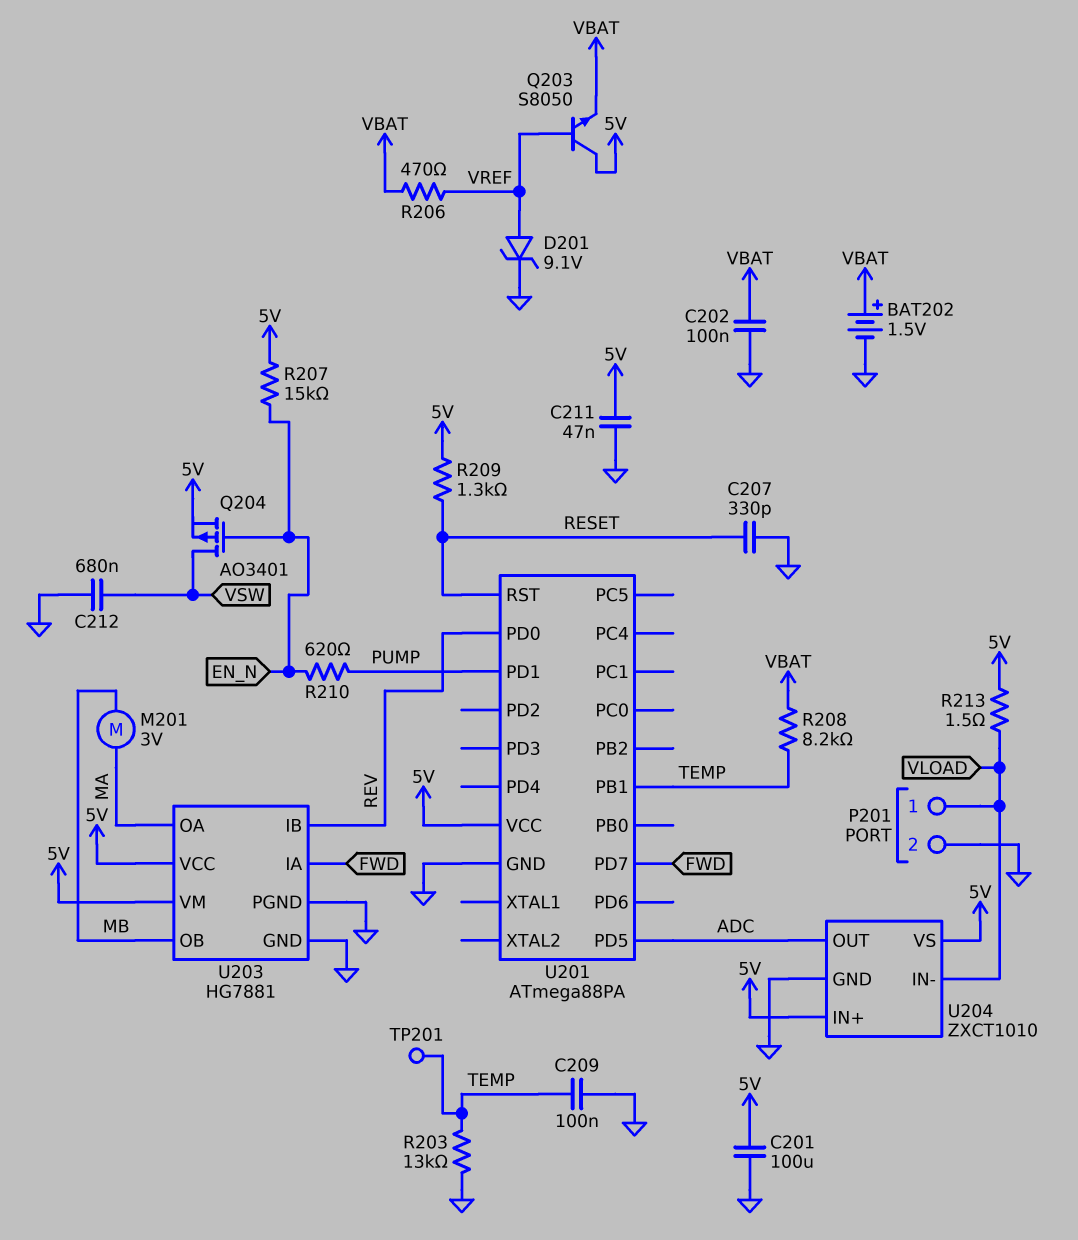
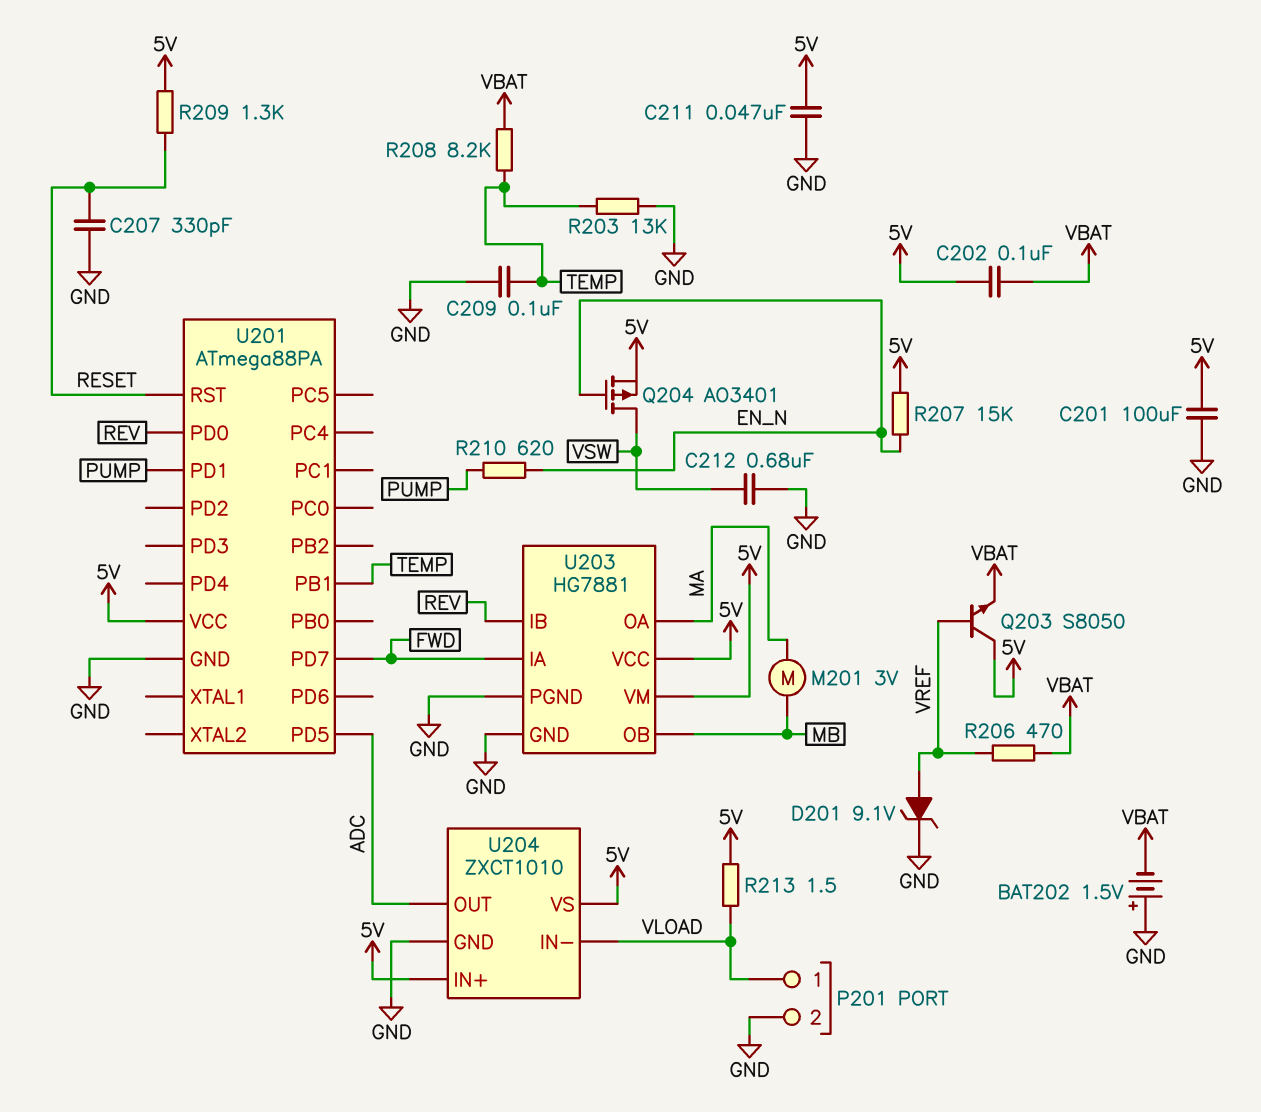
BAT202: 1.5V (plus VBAT, minus GND) -> 1.5V (plus GND, minus VBAT)
C202: 100nF (GND, VBAT) -> 100nF (5V, VBAT)
TP201: test point (TEMP) -> none

